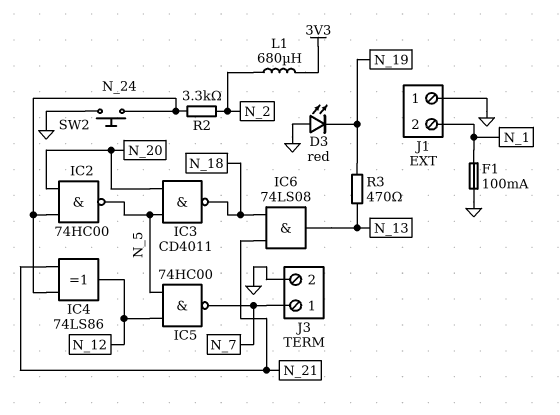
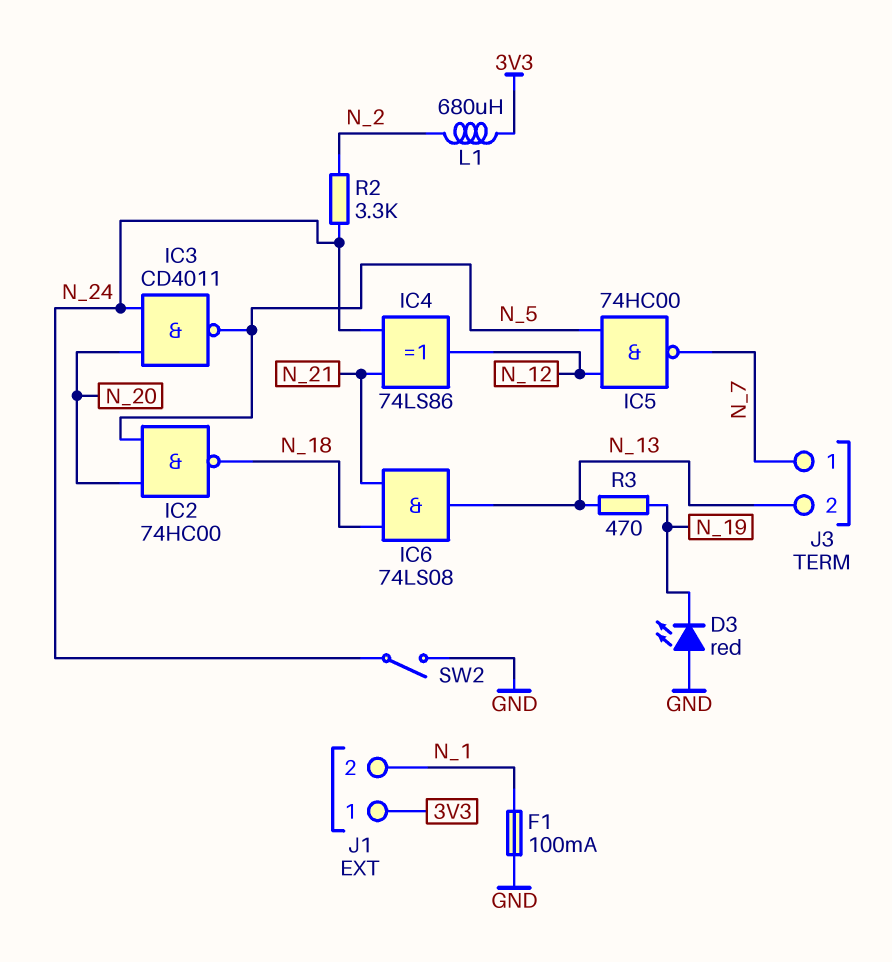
IC2: NAND 74HC00 (in N_20, in N_24, out N_5) -> NAND 74HC00 (in N_5, in N_20, out N_18)
IC3: NAND CD4011 (in N_5, in N_20, out N_18) -> NAND CD4011 (in N_20, in N_24, out N_5)
J1 pin 1: GND -> 3V3
J3 pin 2: GND -> N_13
SW2: button (GND, N_24) -> switch (GND, N_24)

